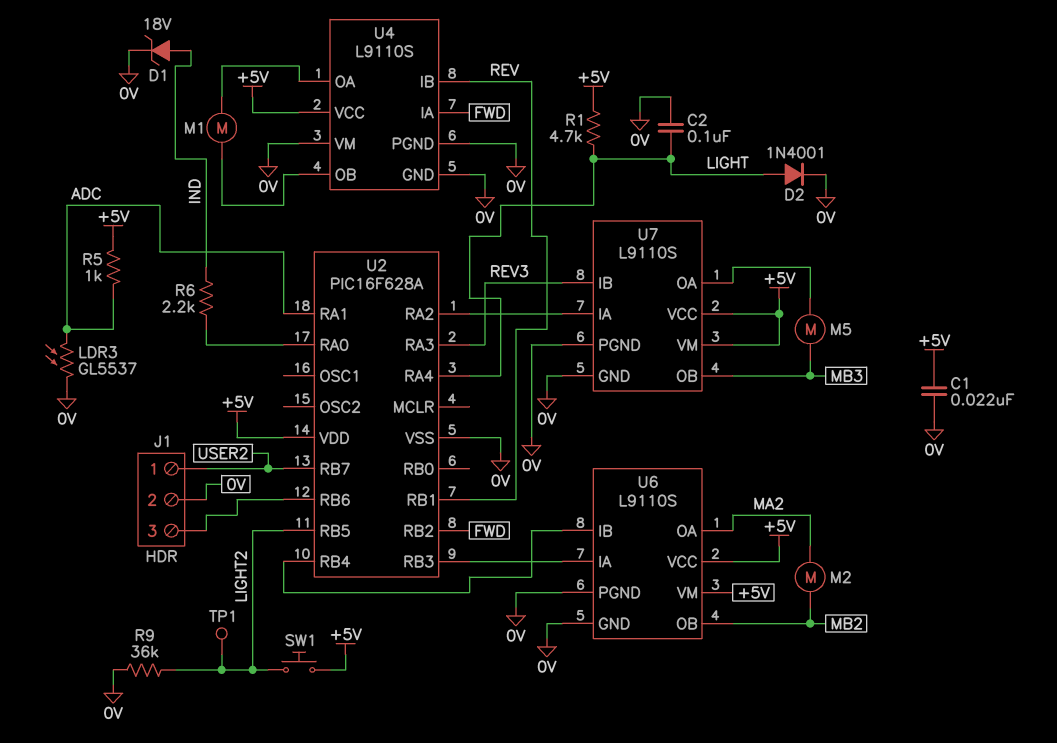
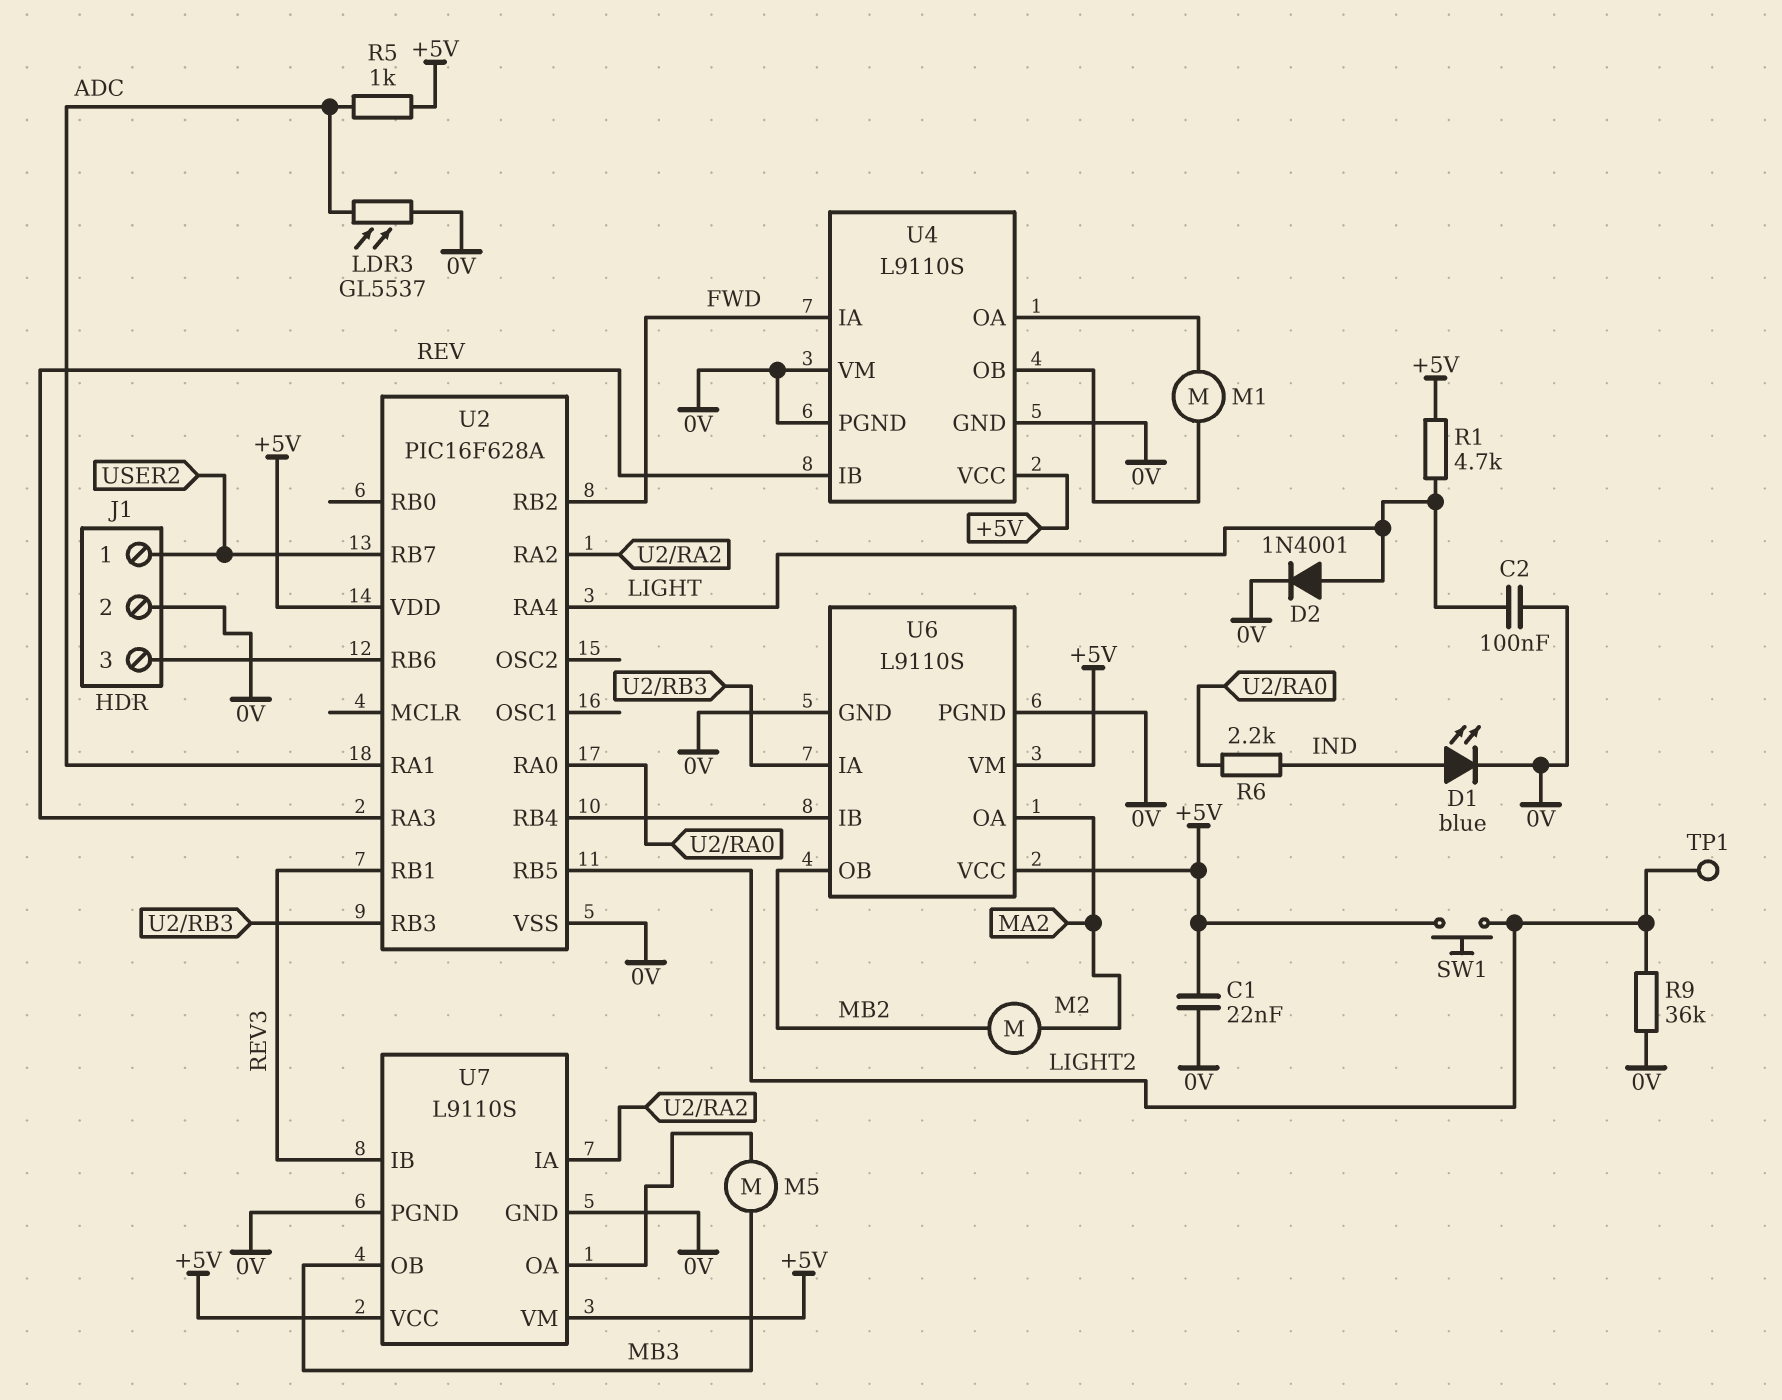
D1: zener 18V (A IND, K 0V) -> LED blue (A IND, K 0V)
U2 pin RA3: REV3 -> REV
U2 pin RB1: REV -> REV3

